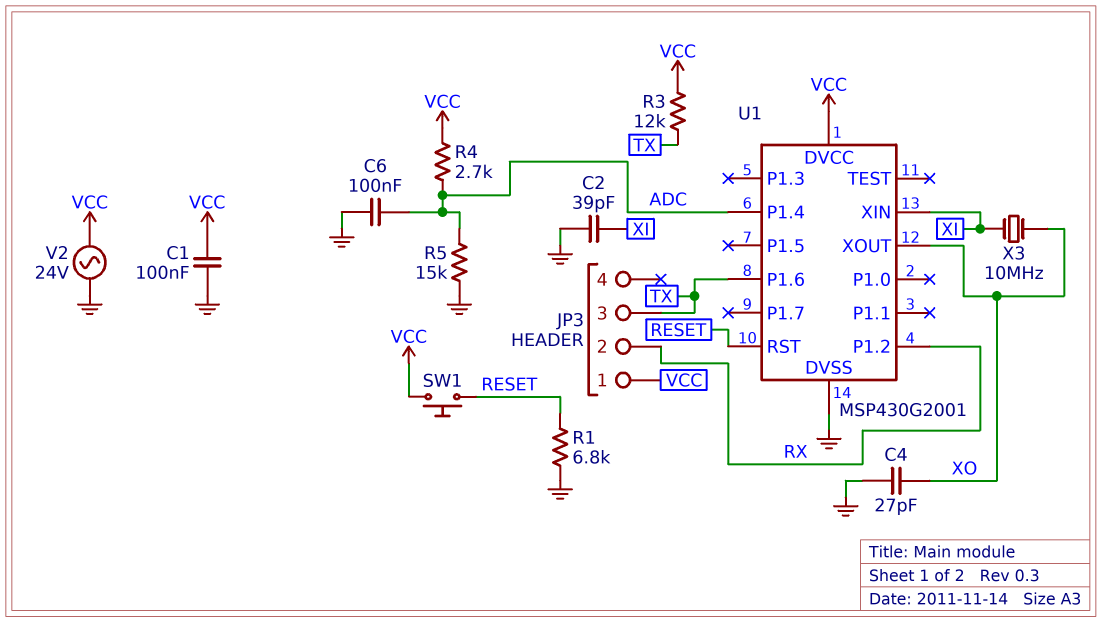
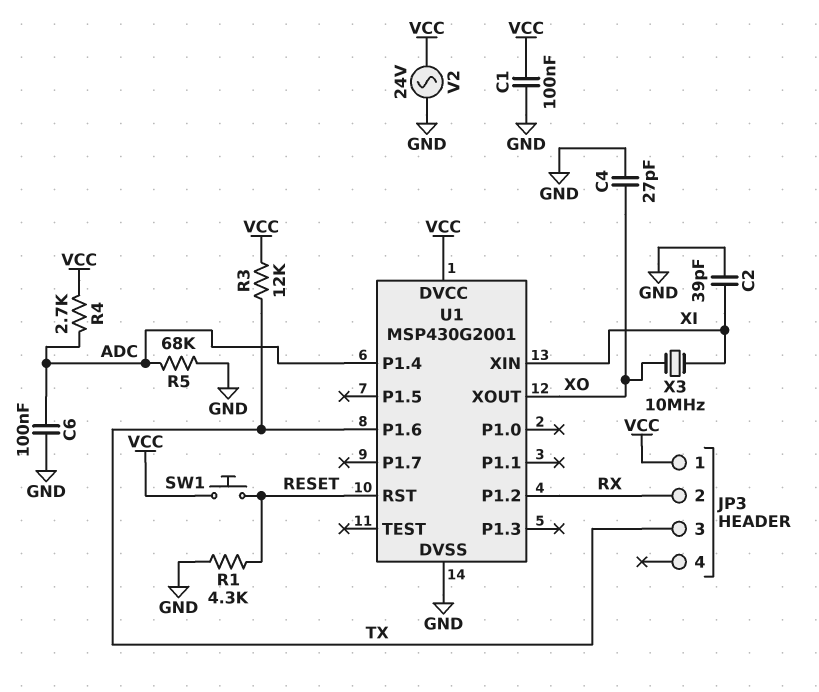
R1: 6.8k (GND, RESET) -> 4.3k (GND, RESET)
R5: 15k (ADC, GND) -> 68k (ADC, GND)

